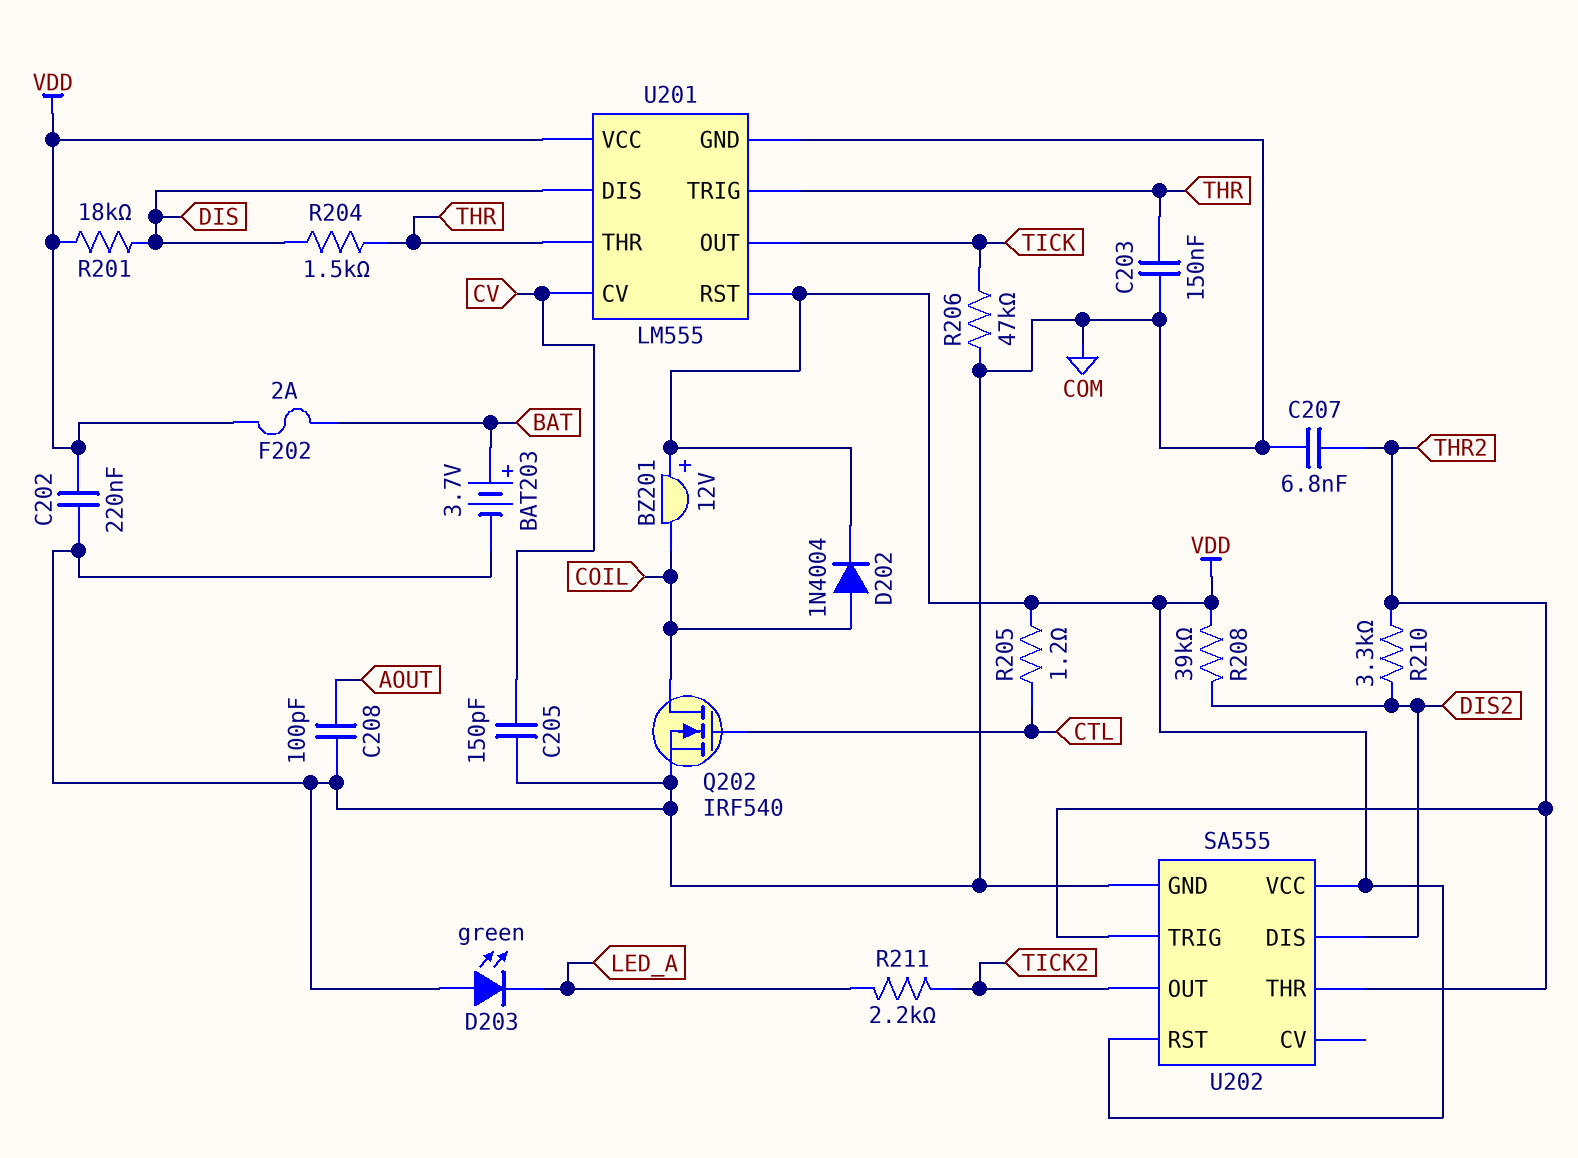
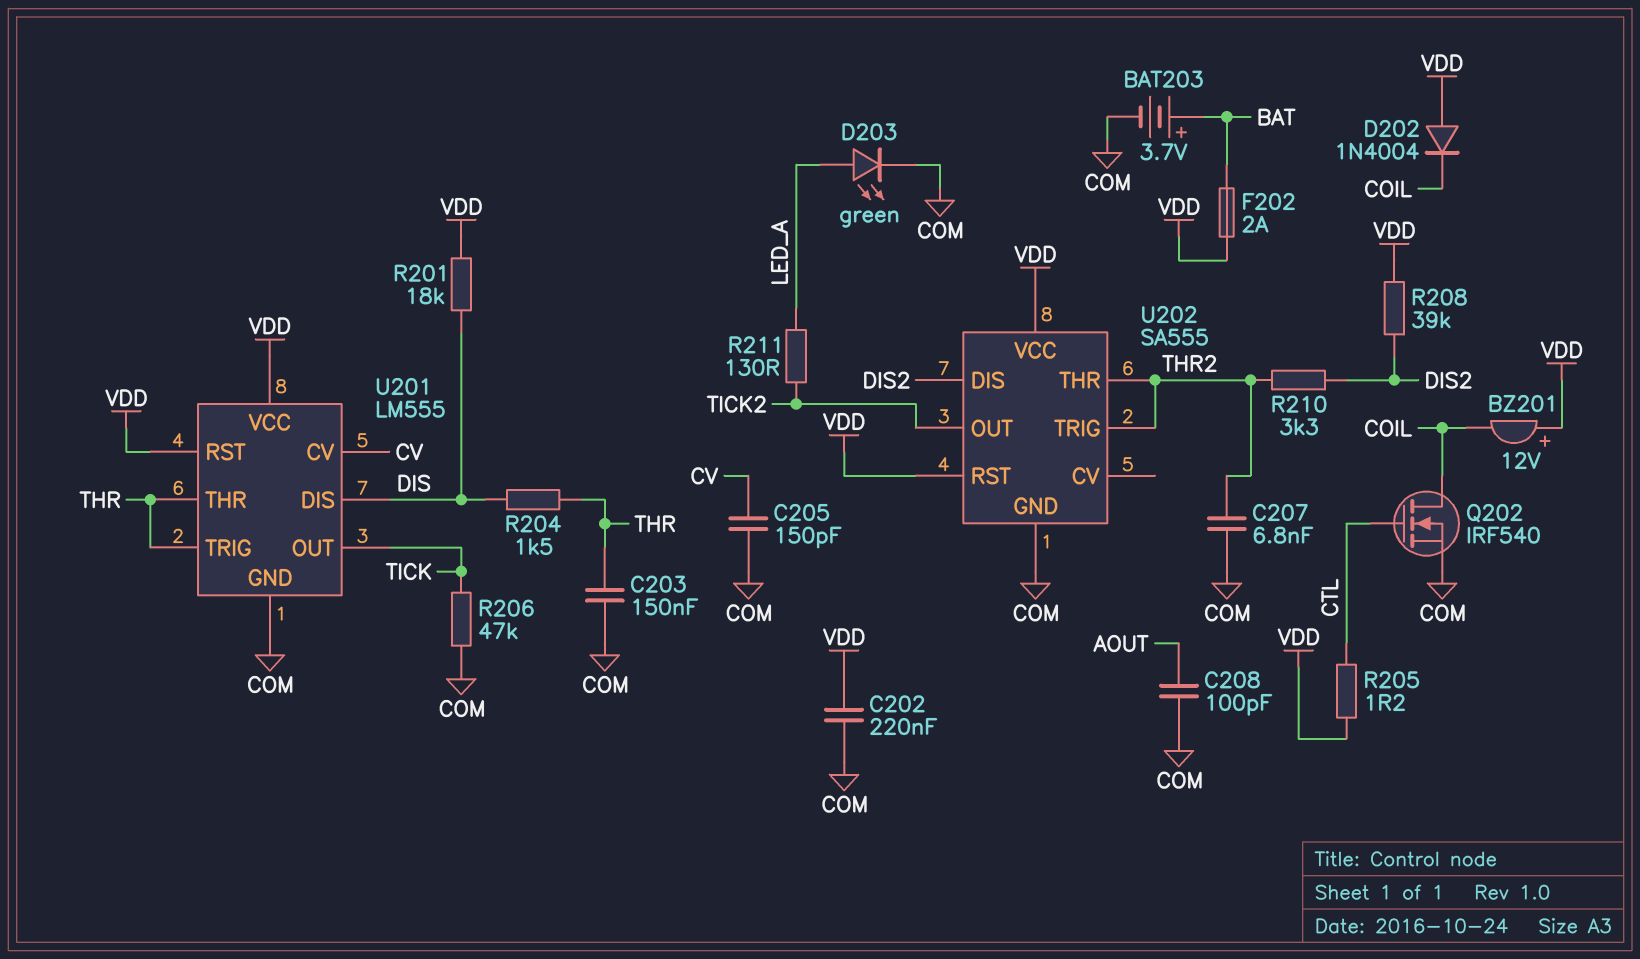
D202: diode 1N4004 (A COIL, K VDD) -> diode 1N4004 (A VDD, K COIL)
D203: LED green (A COM, K LED_A) -> LED green (A LED_A, K COM)
R211: 2.2k (LED_A, TICK2) -> 130 (LED_A, TICK2)

